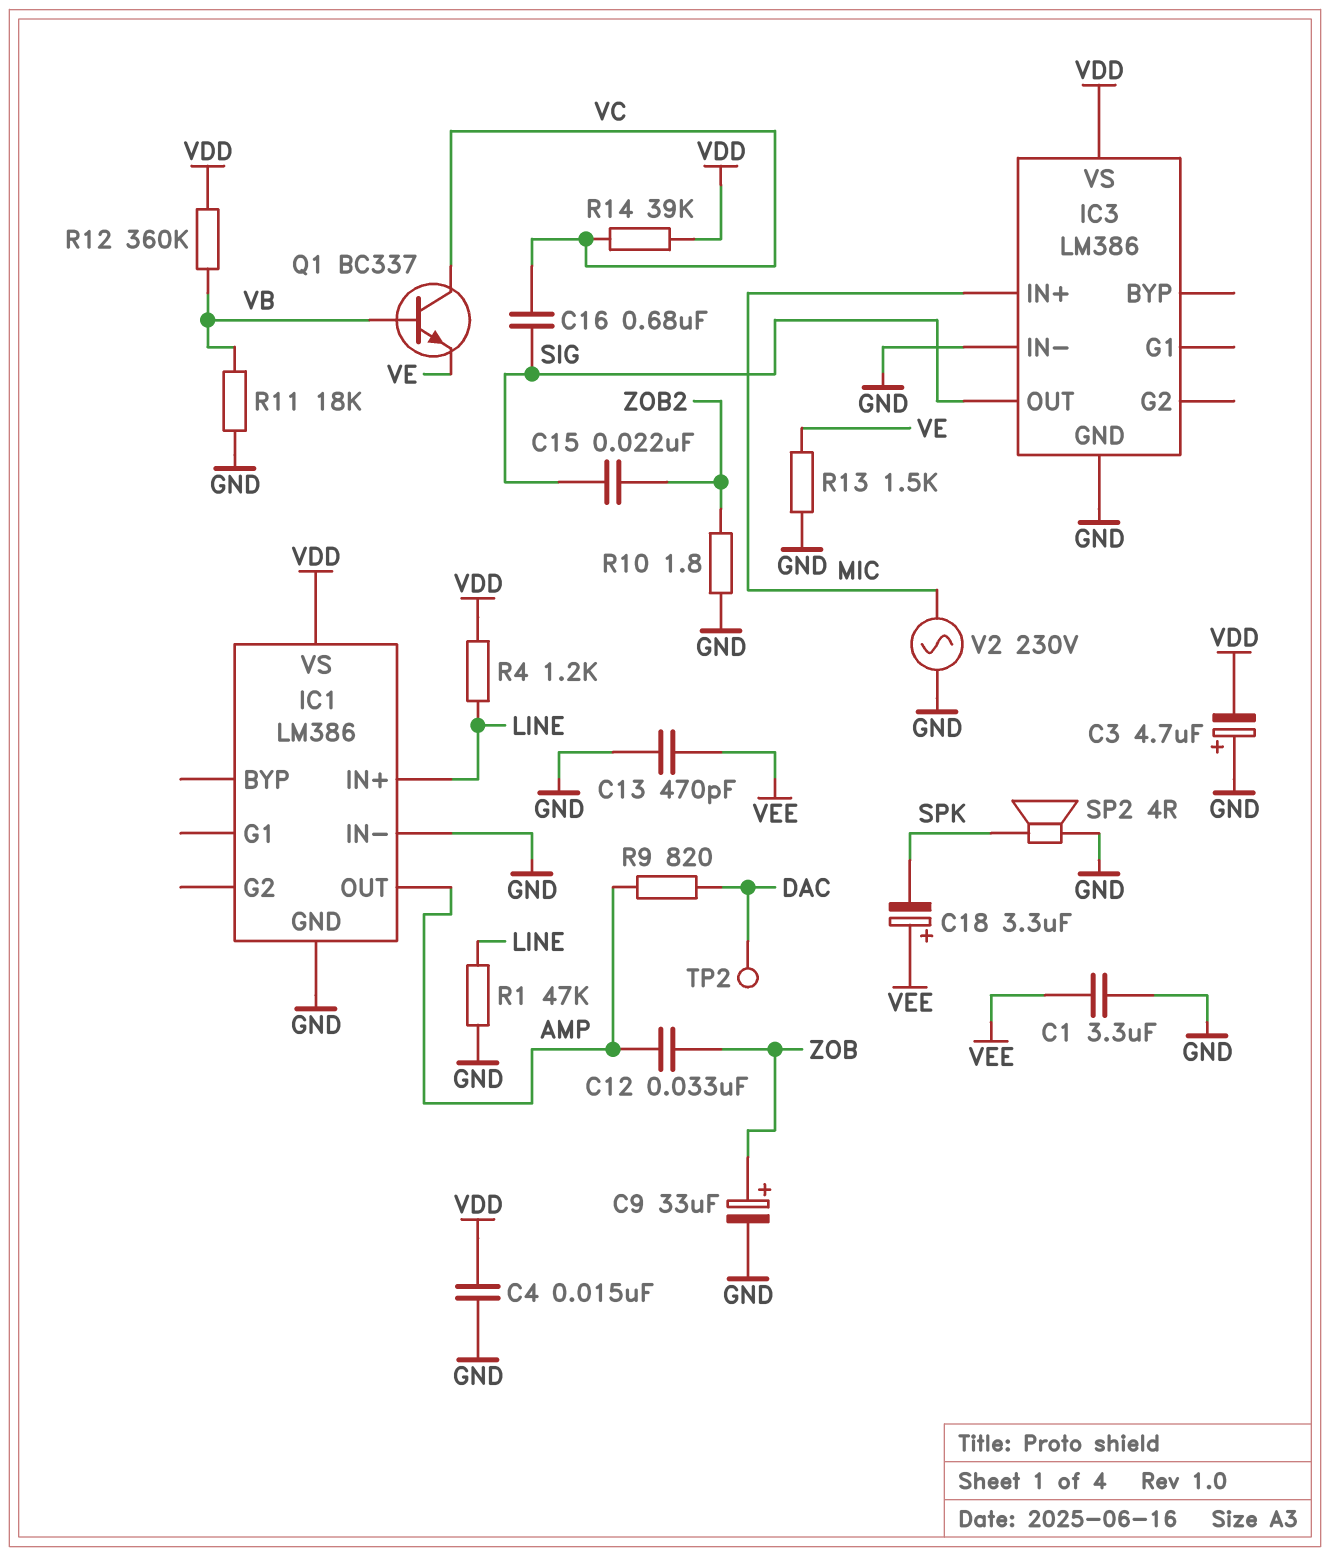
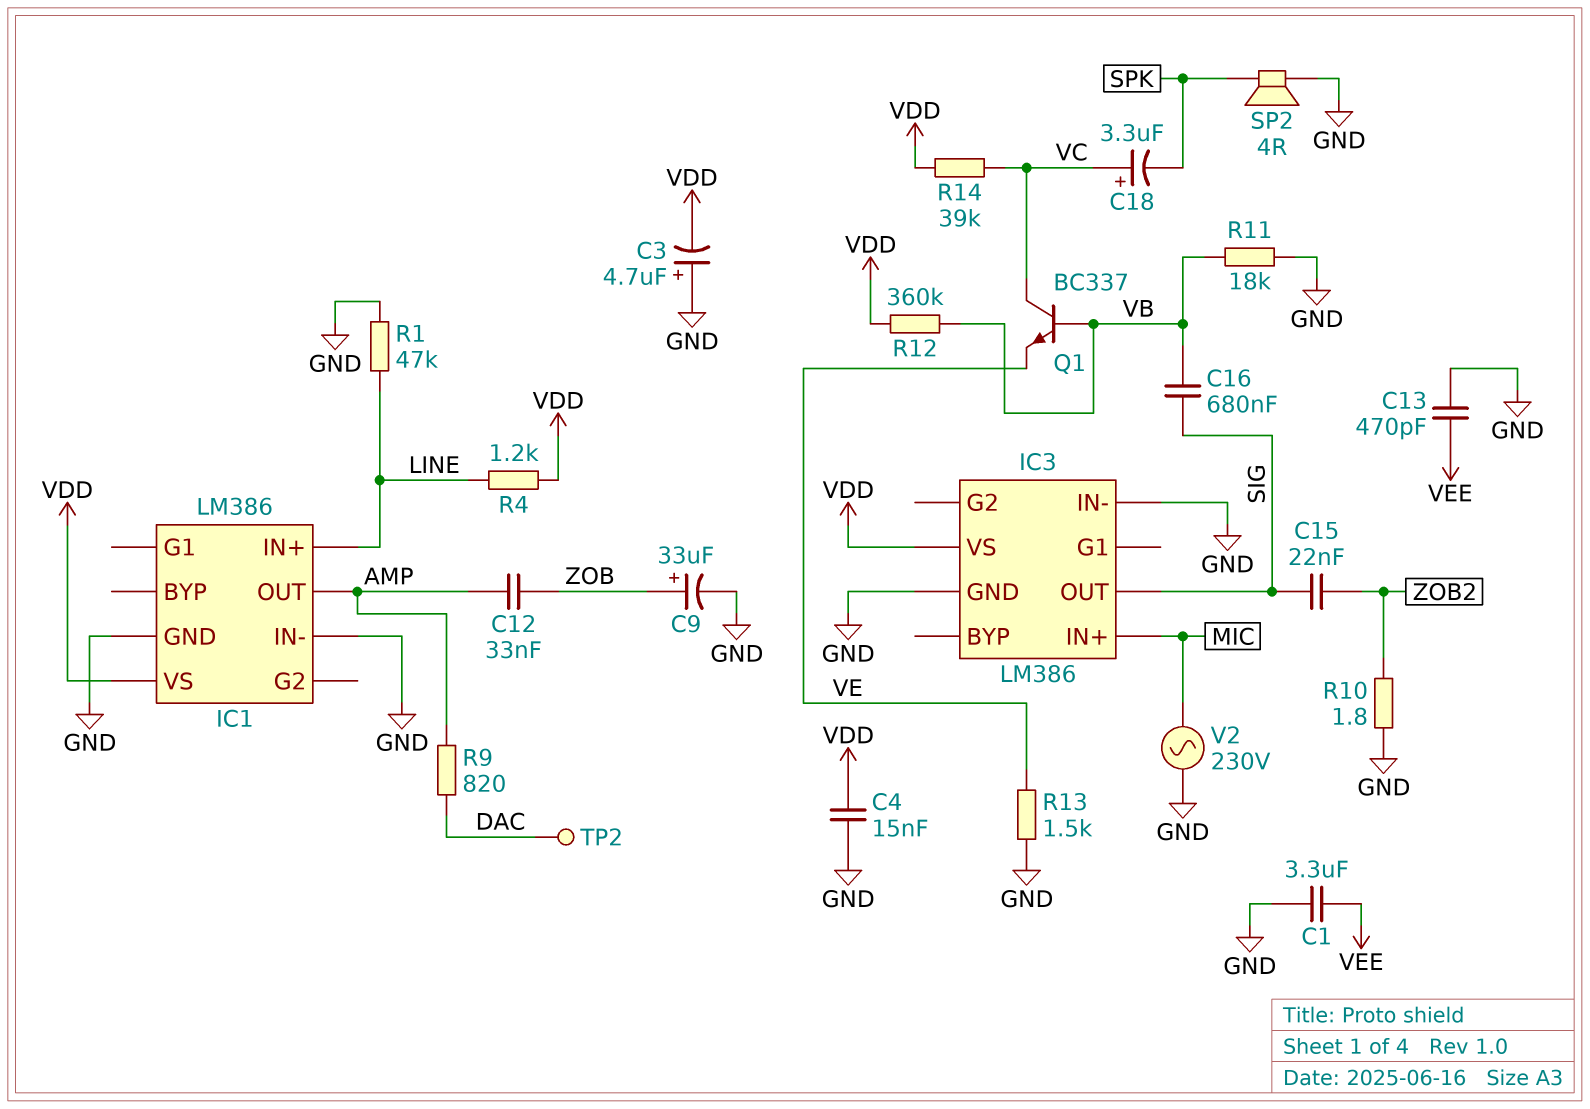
C16: 680nF (SIG, VC) -> 680nF (SIG, VB)
C18: 3.3uF (plus VEE, minus SPK) -> 3.3uF (plus VC, minus SPK)

